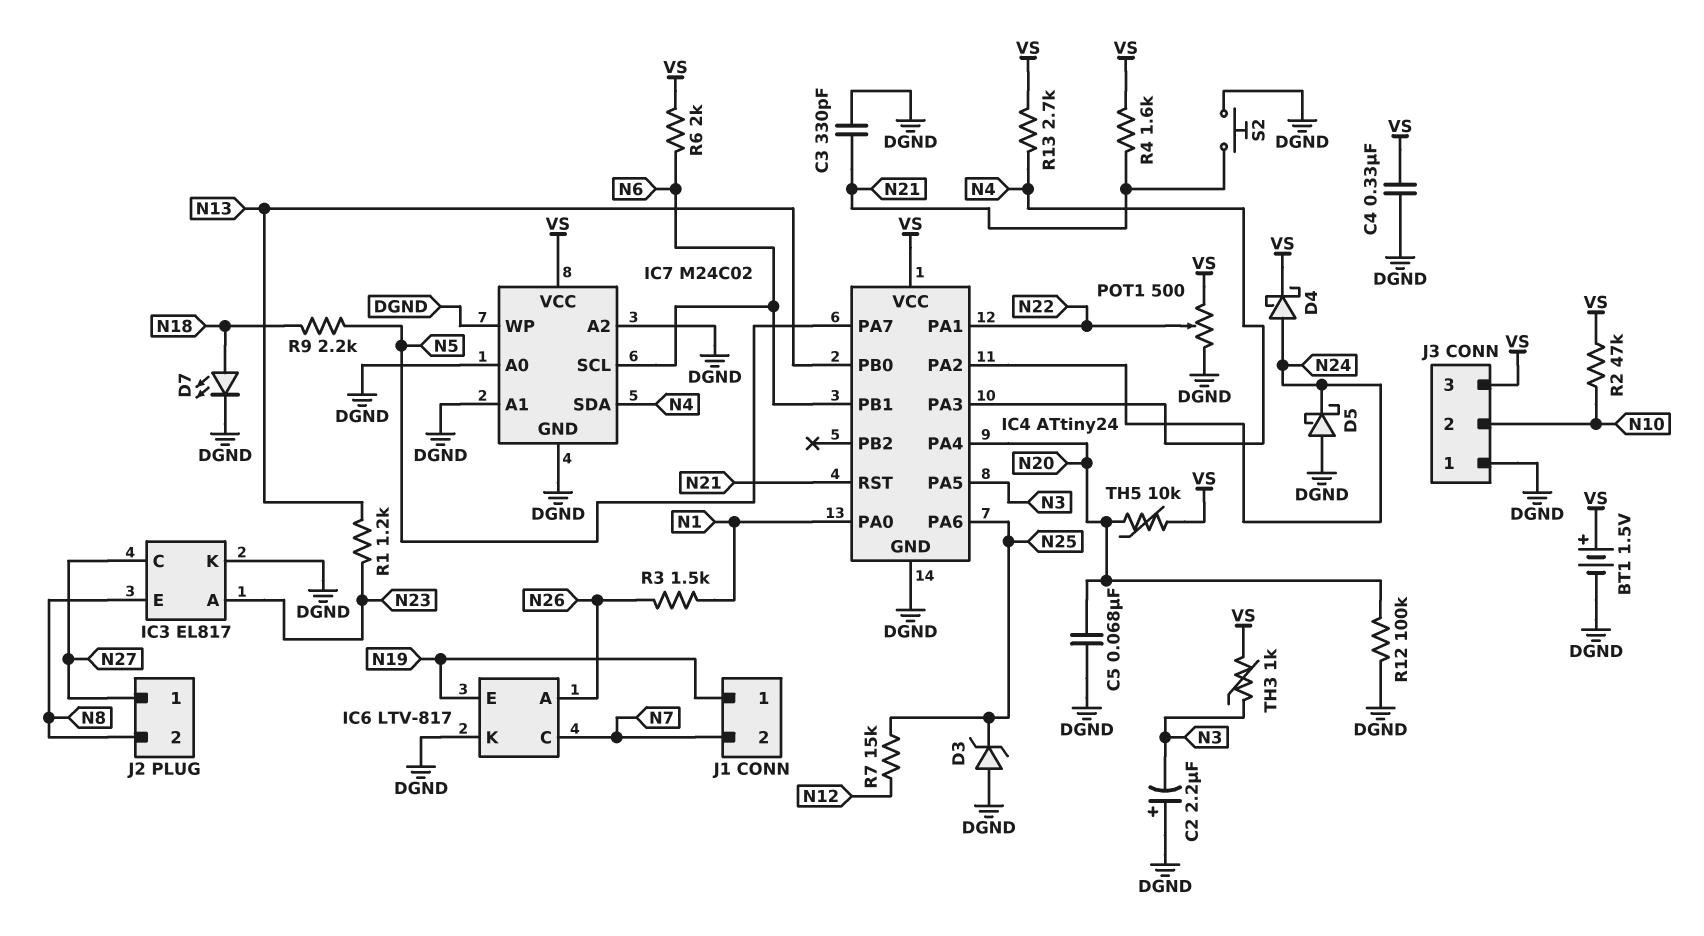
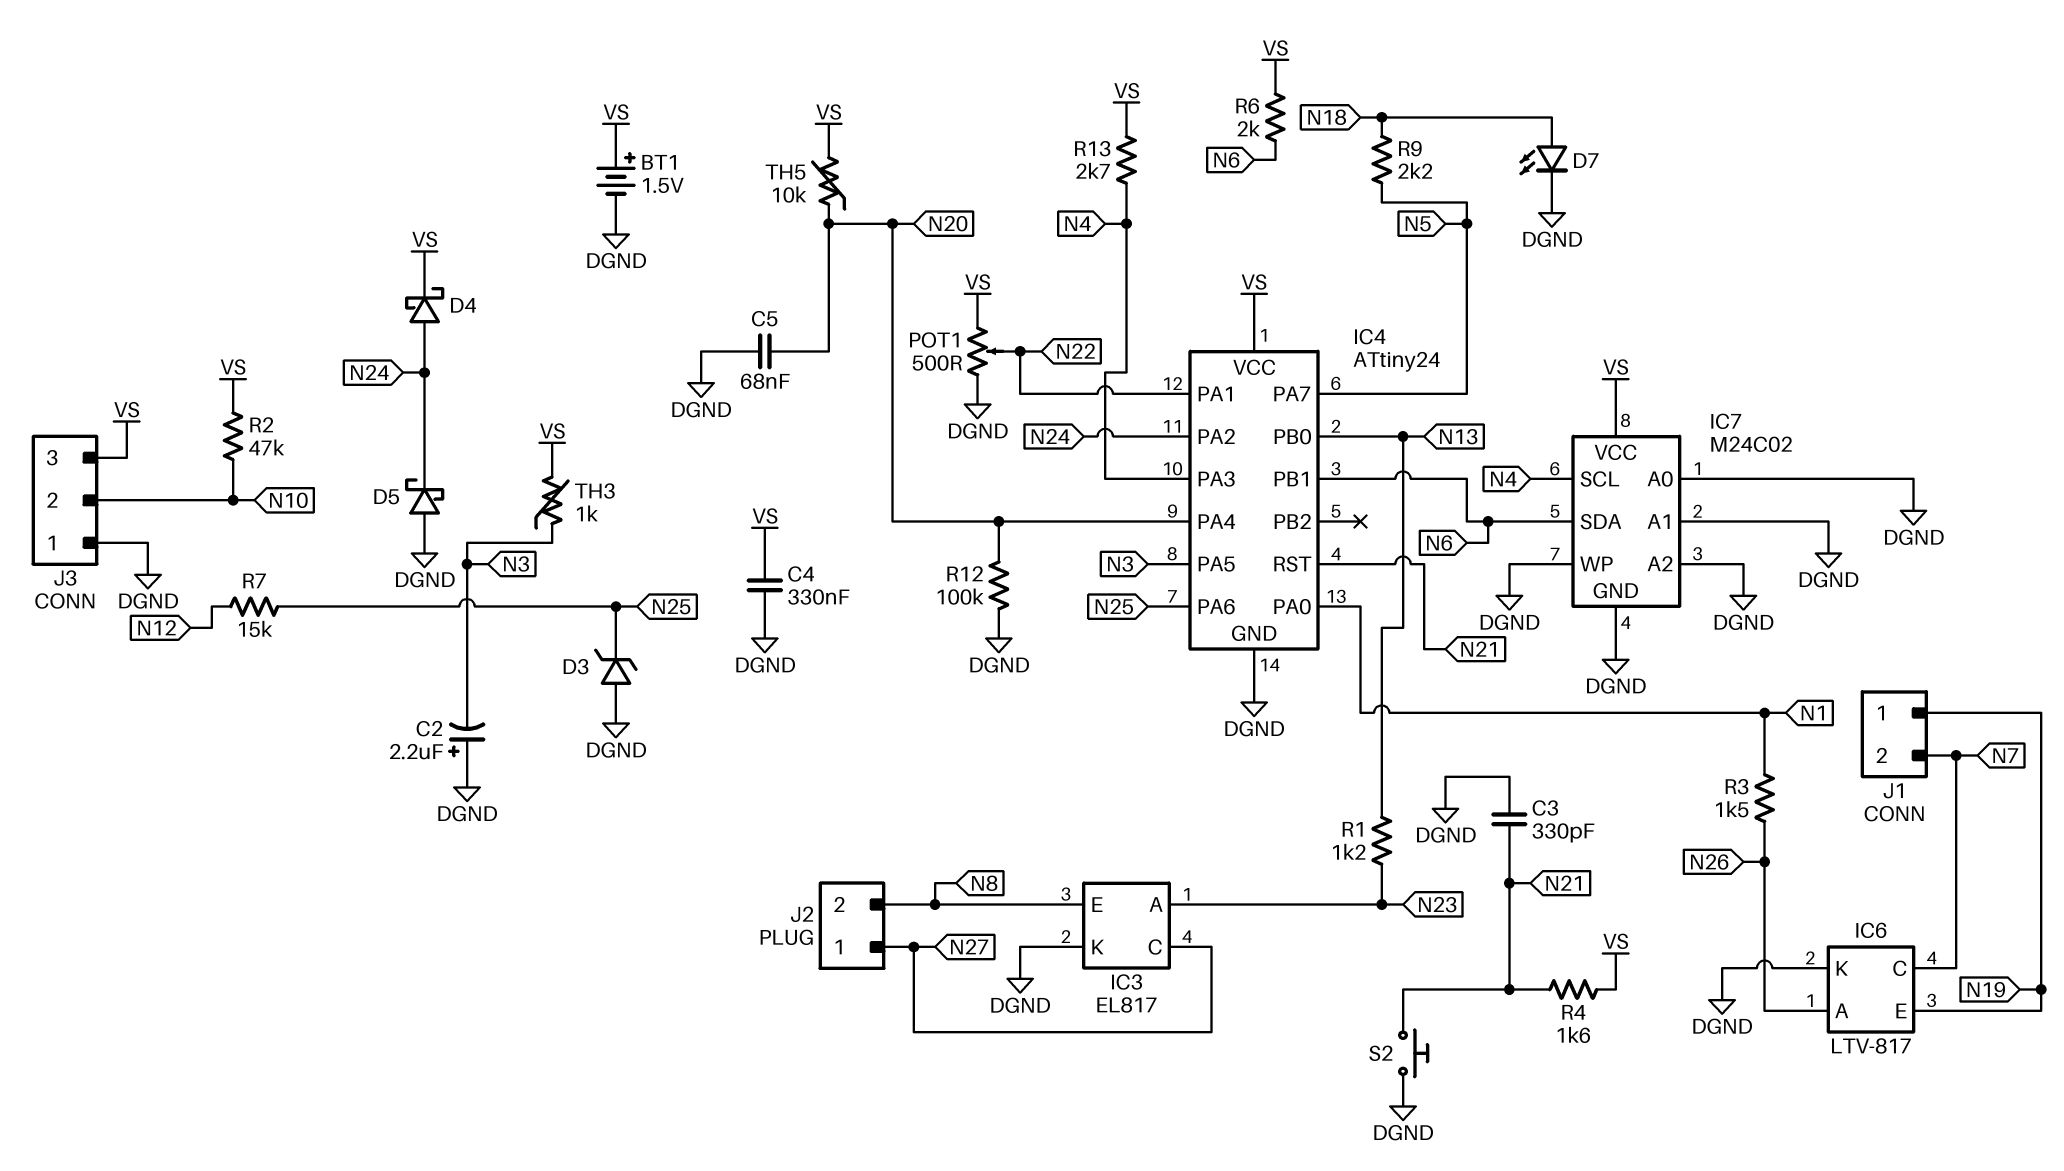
IC7 pin SCL: N6 -> N4
IC7 pin SDA: N4 -> N6

